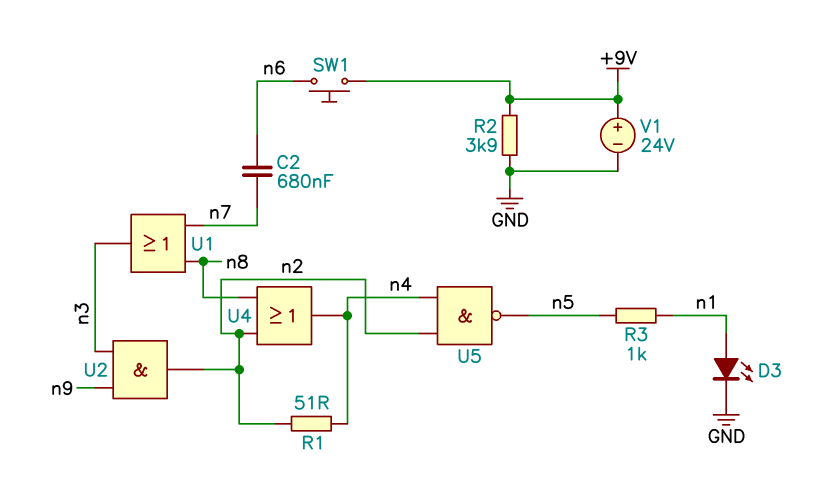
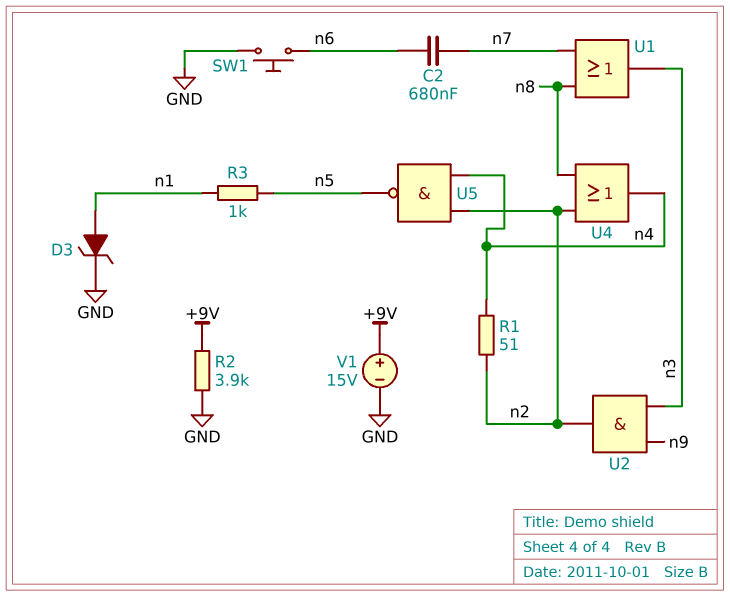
D3: LED (A n1, K GND) -> zener (A n1, K GND)
SW1: button (+9V, n6) -> button (GND, n6)
V1: 24V (plus +9V, minus GND) -> 15V (plus +9V, minus GND)

